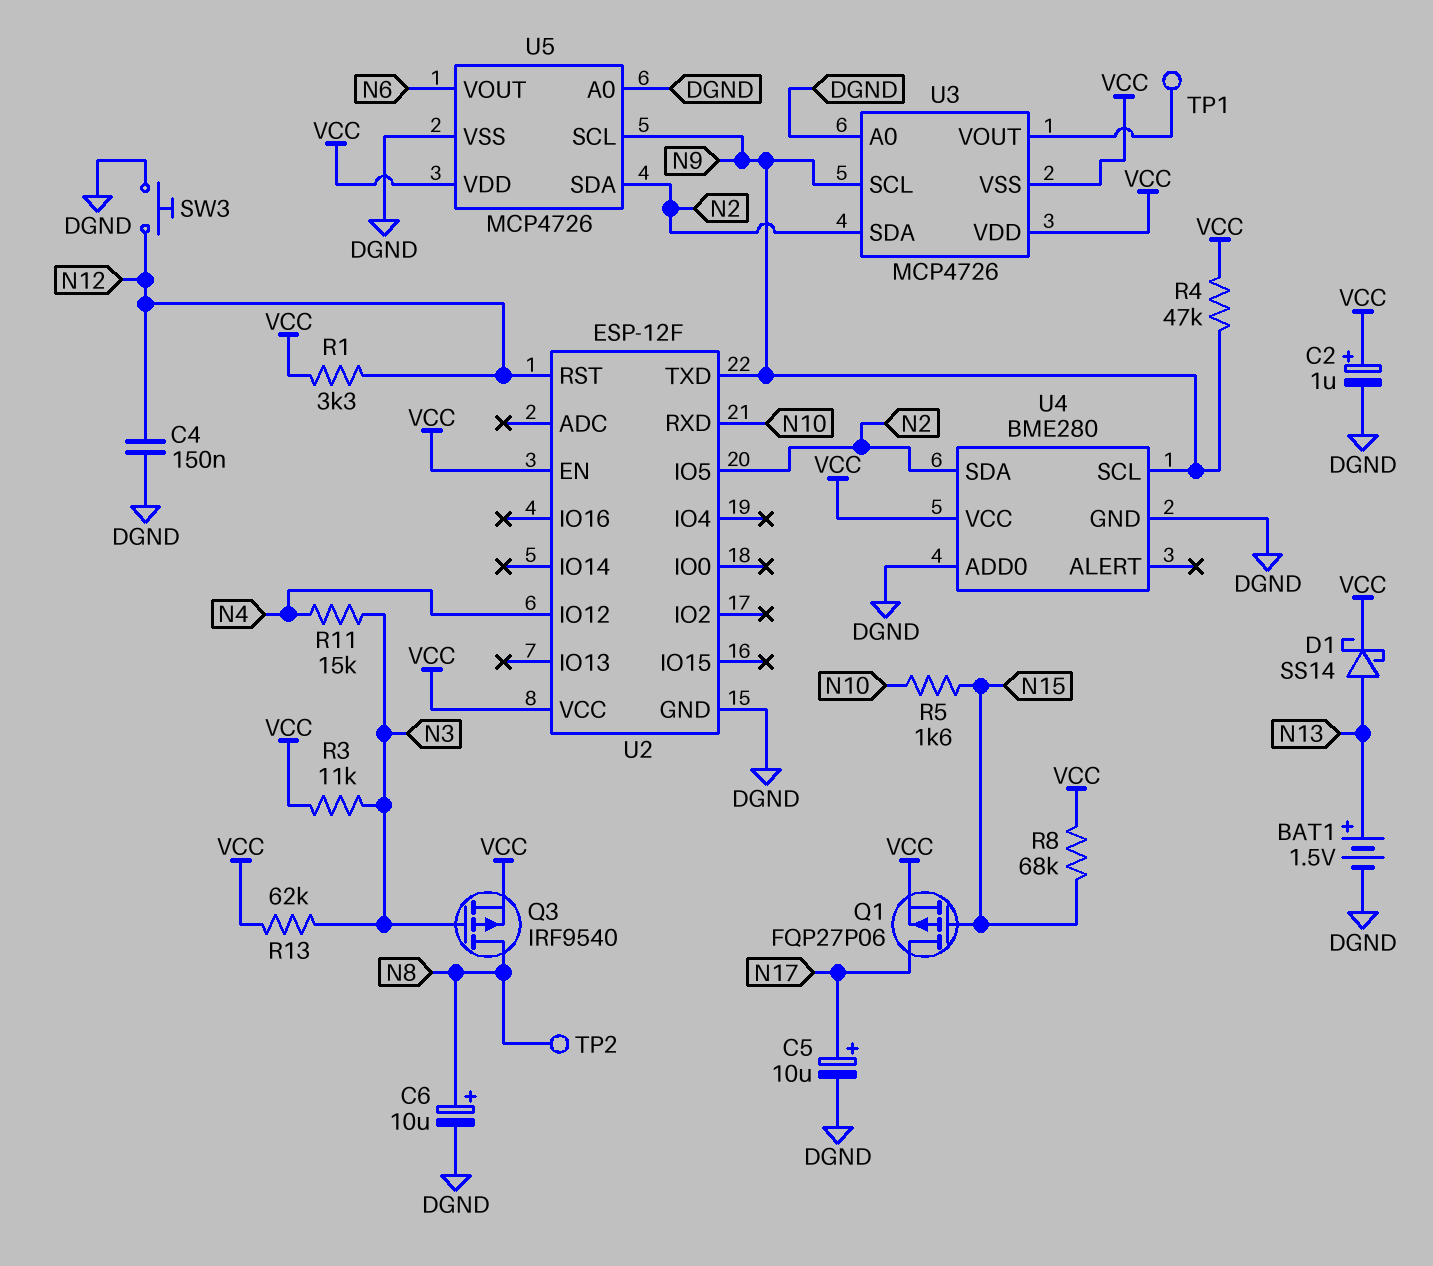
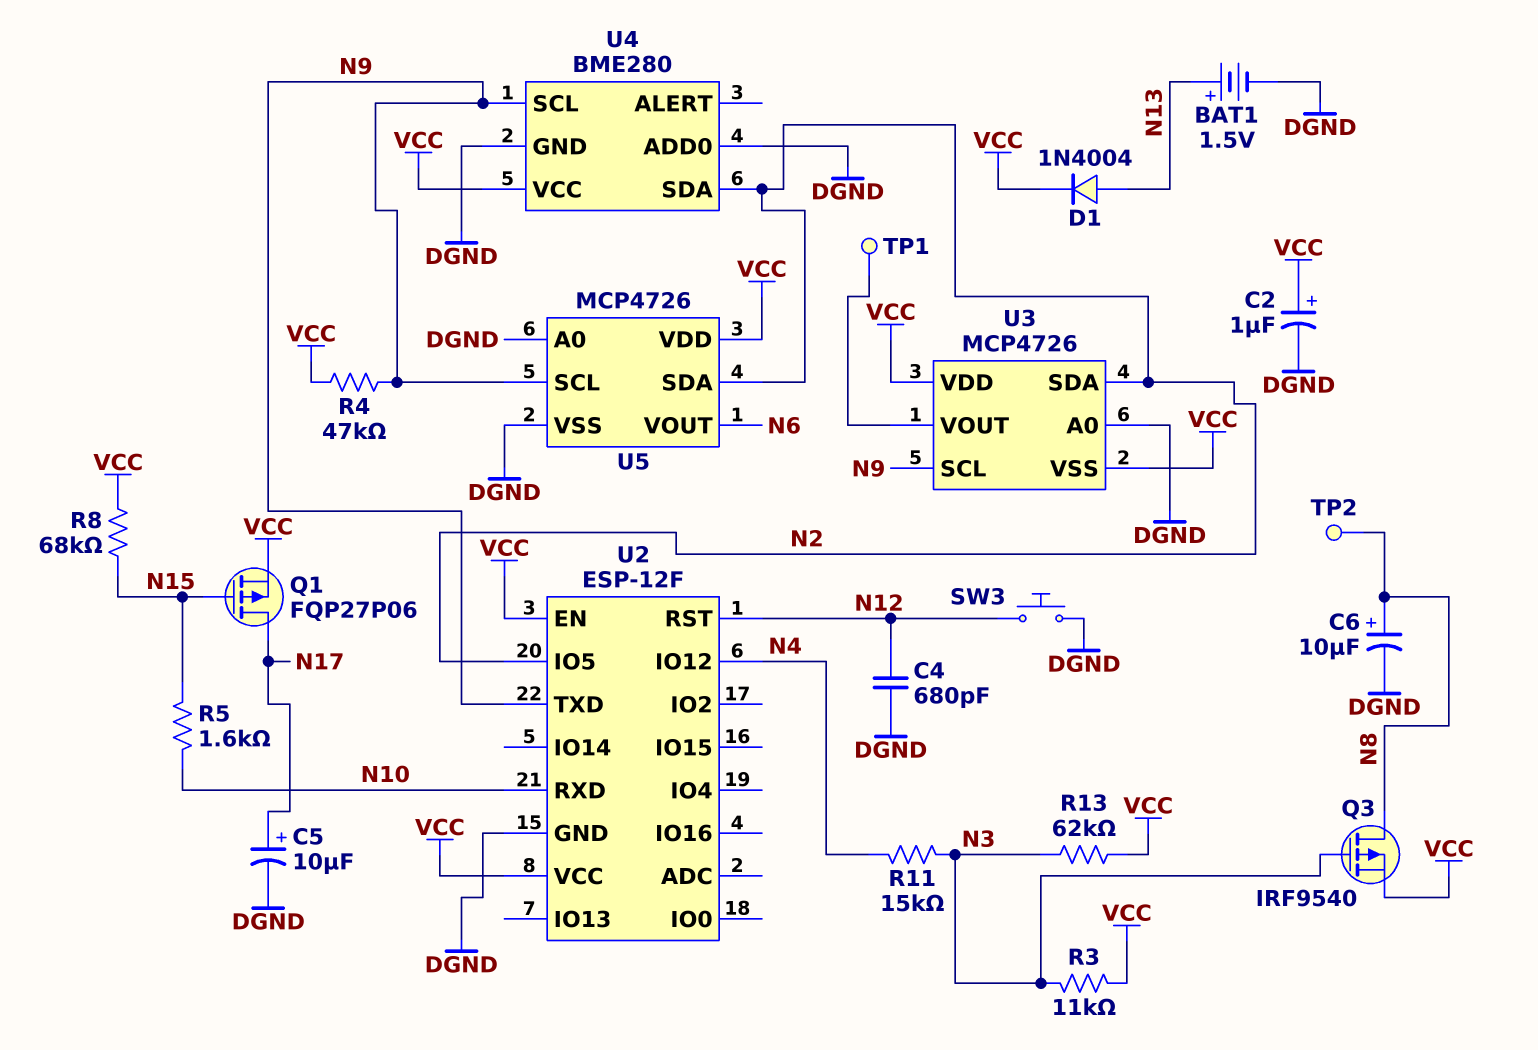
C4: 150nF (DGND, N12) -> 680pF (DGND, N12)
D1: schottky SS14 (A N13, K VCC) -> diode 1N4004 (A N13, K VCC)
R1: 3.3k (N12, VCC) -> none

